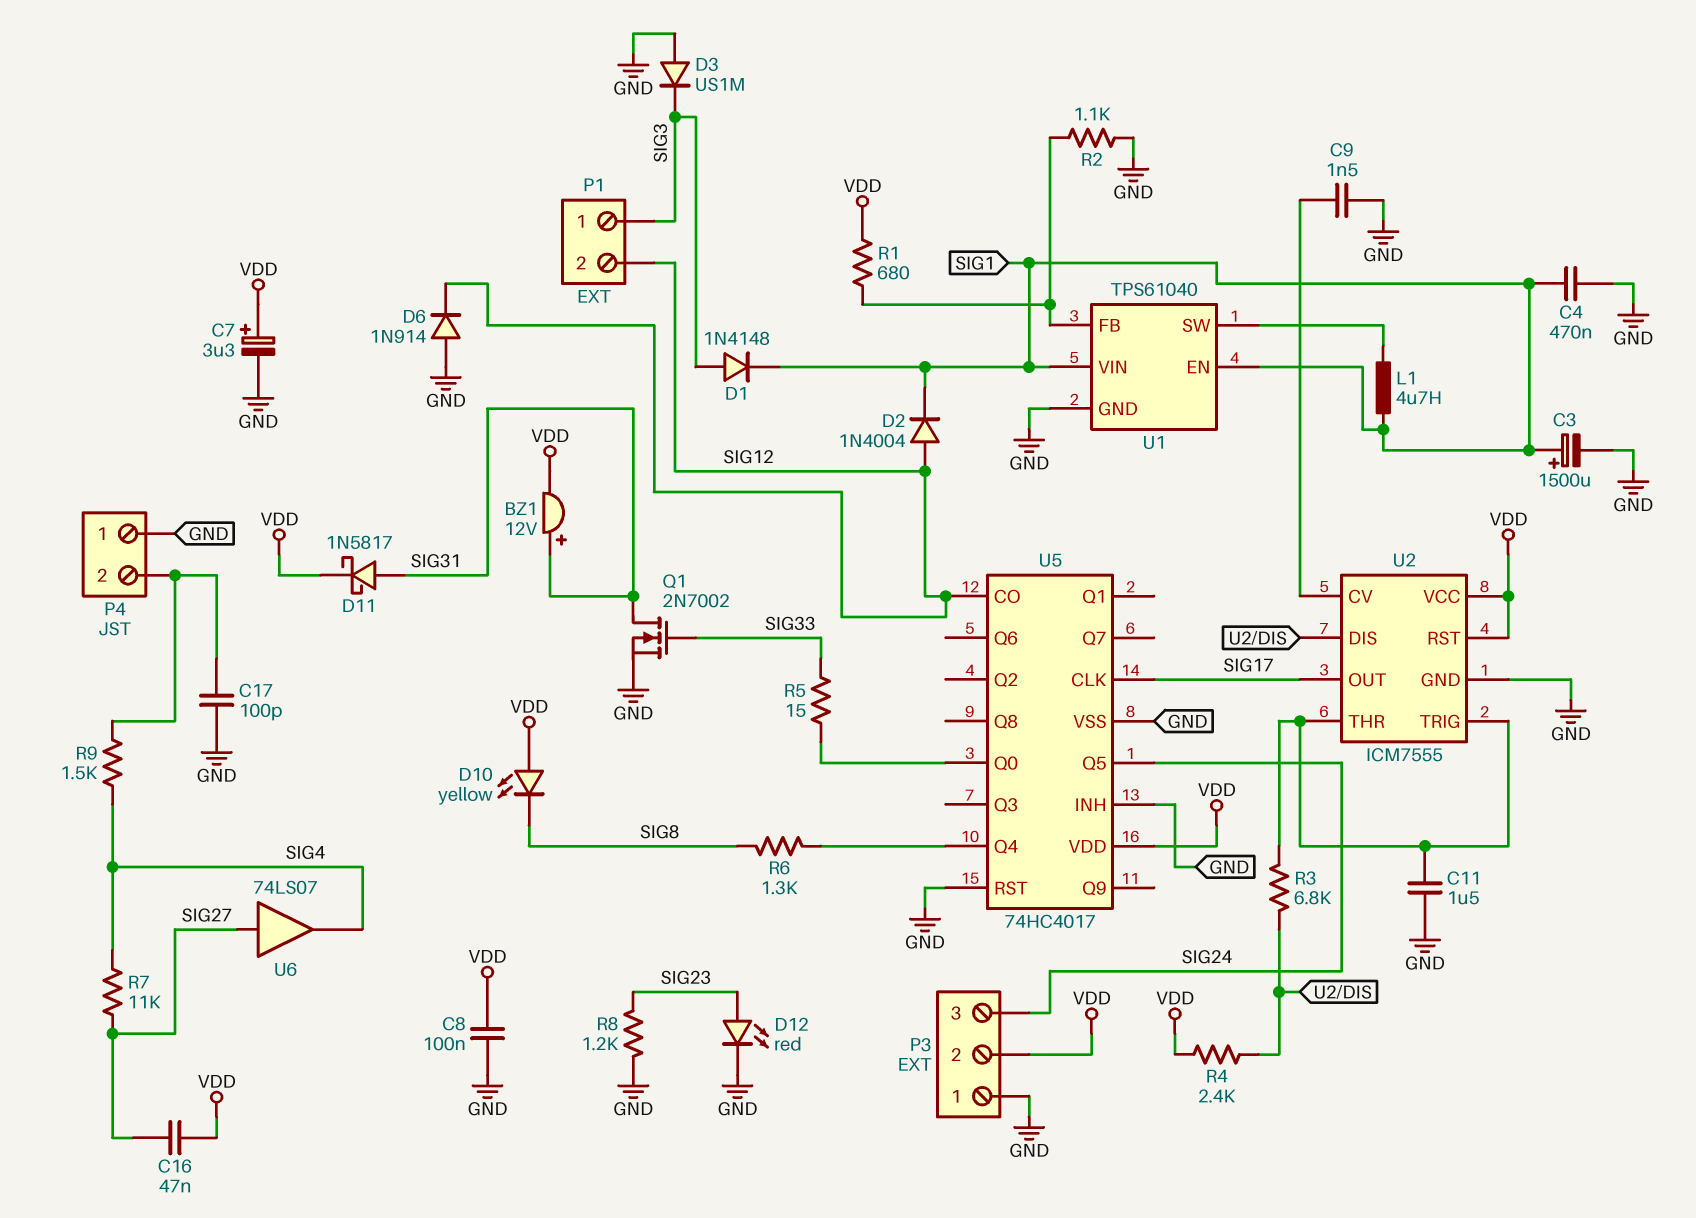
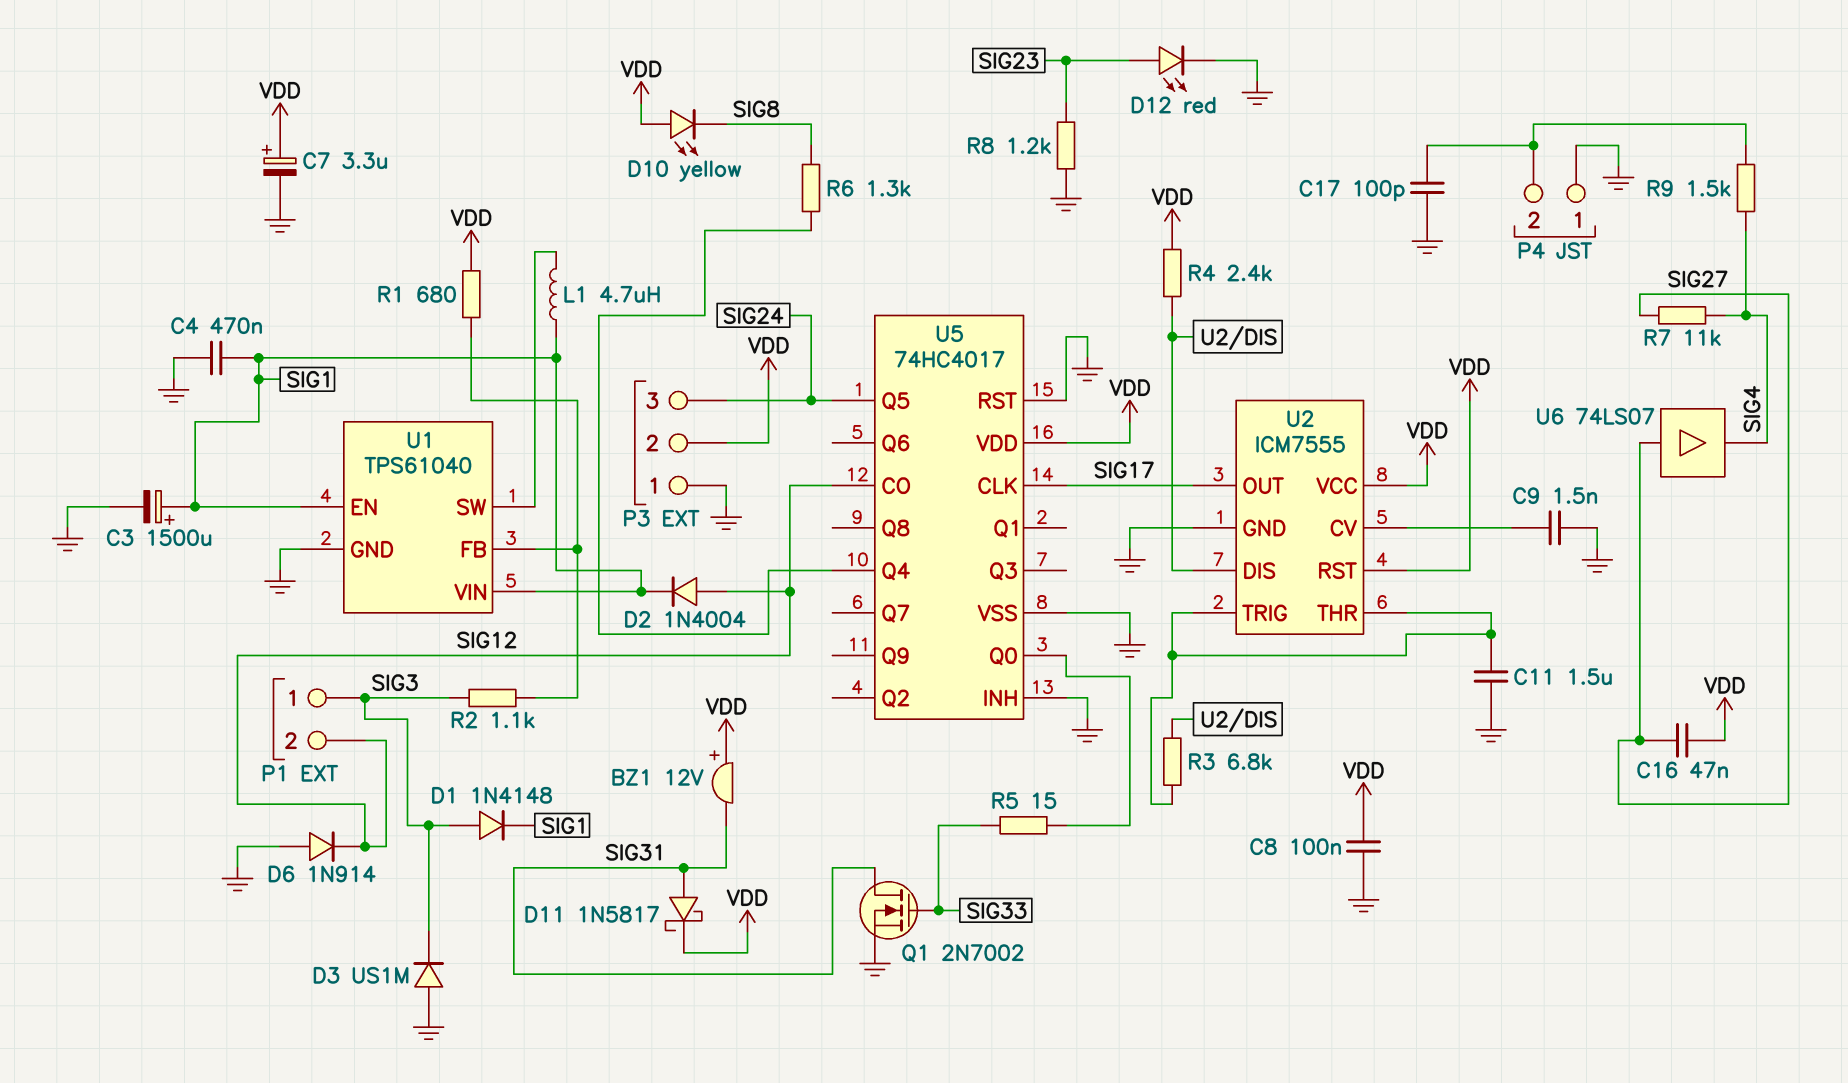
BZ1: buzzer 12V (plus SIG31, minus VDD) -> buzzer 12V (plus VDD, minus SIG31)
R2: 1.1k (GND, U1/FB) -> 1.1k (SIG3, U1/FB)

